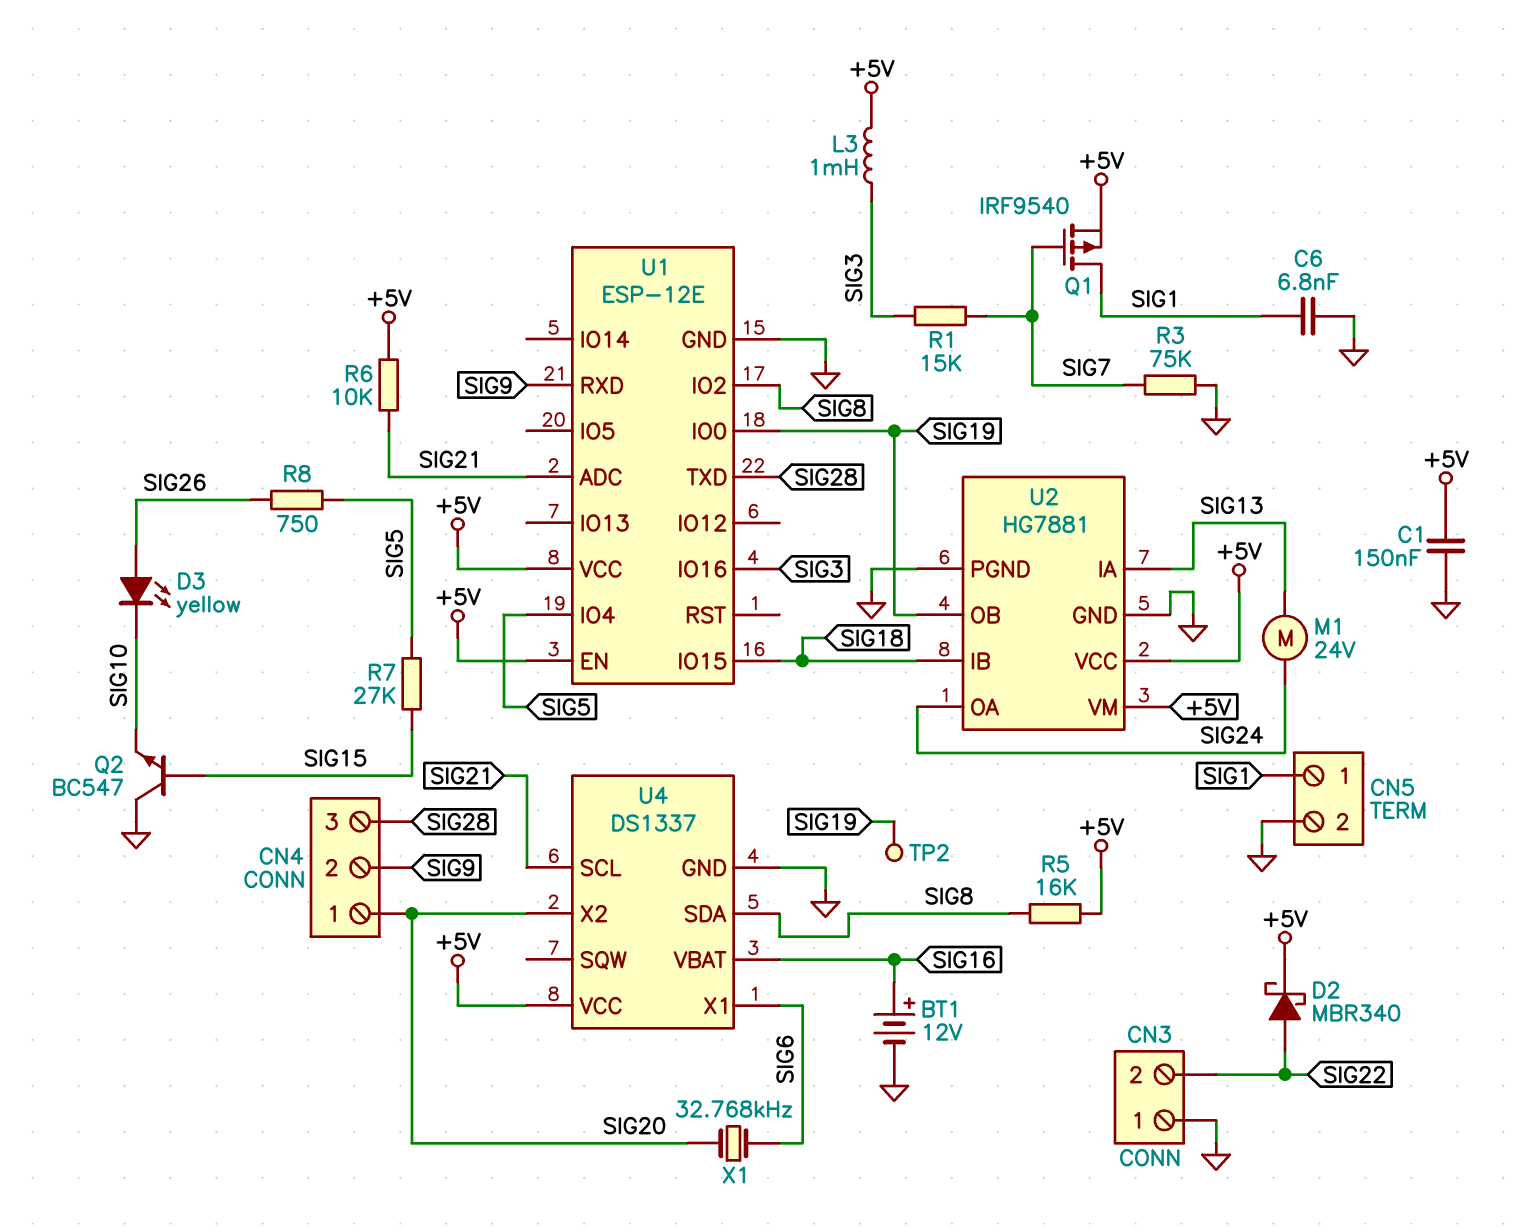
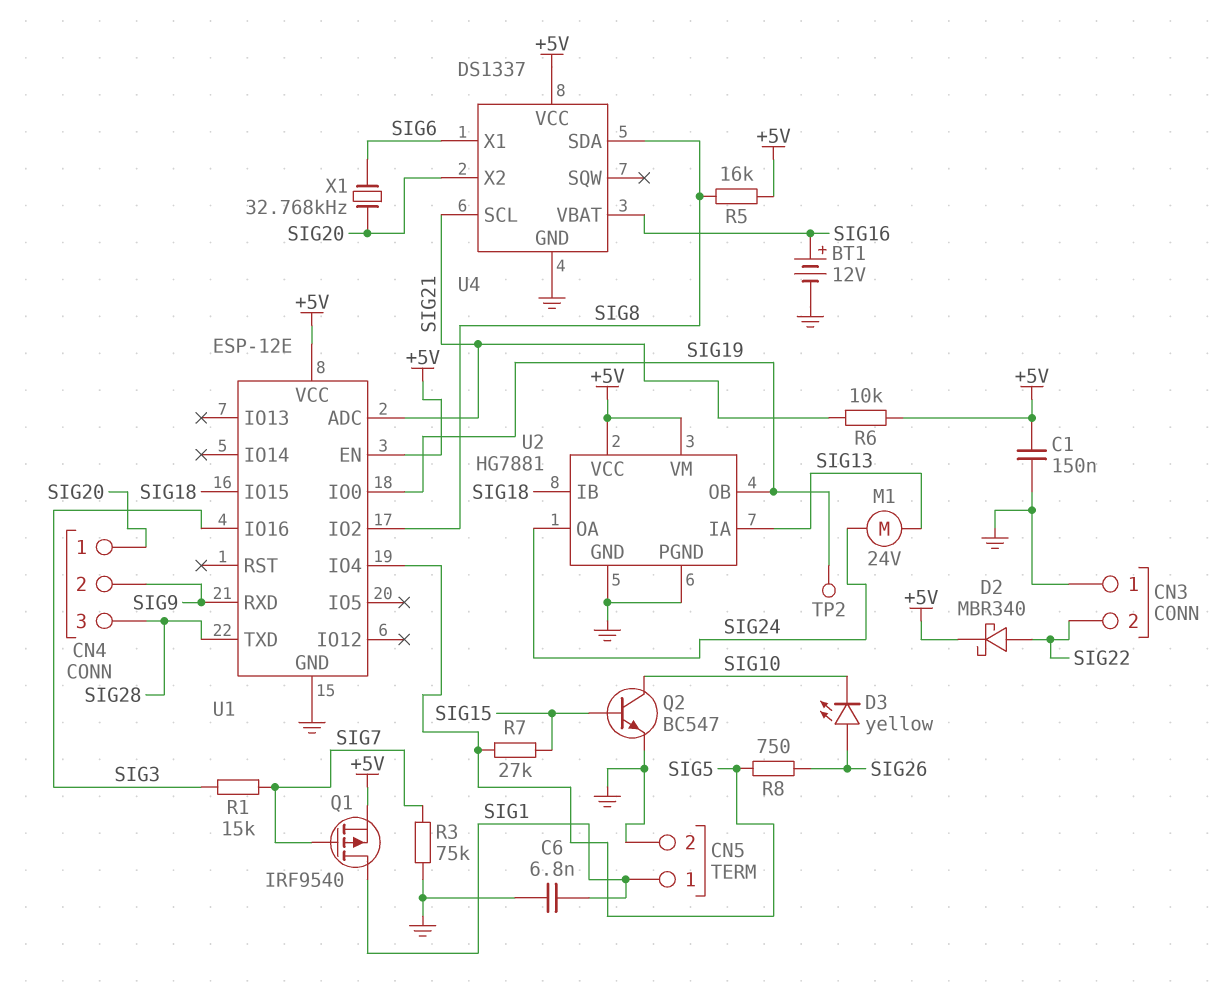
L3: 1mH (+5V, SIG3) -> none
Q2: NPN BC547 (B SIG15, C GND, E SIG10) -> NPN BC547 (B SIG15, C SIG10, E GND)

